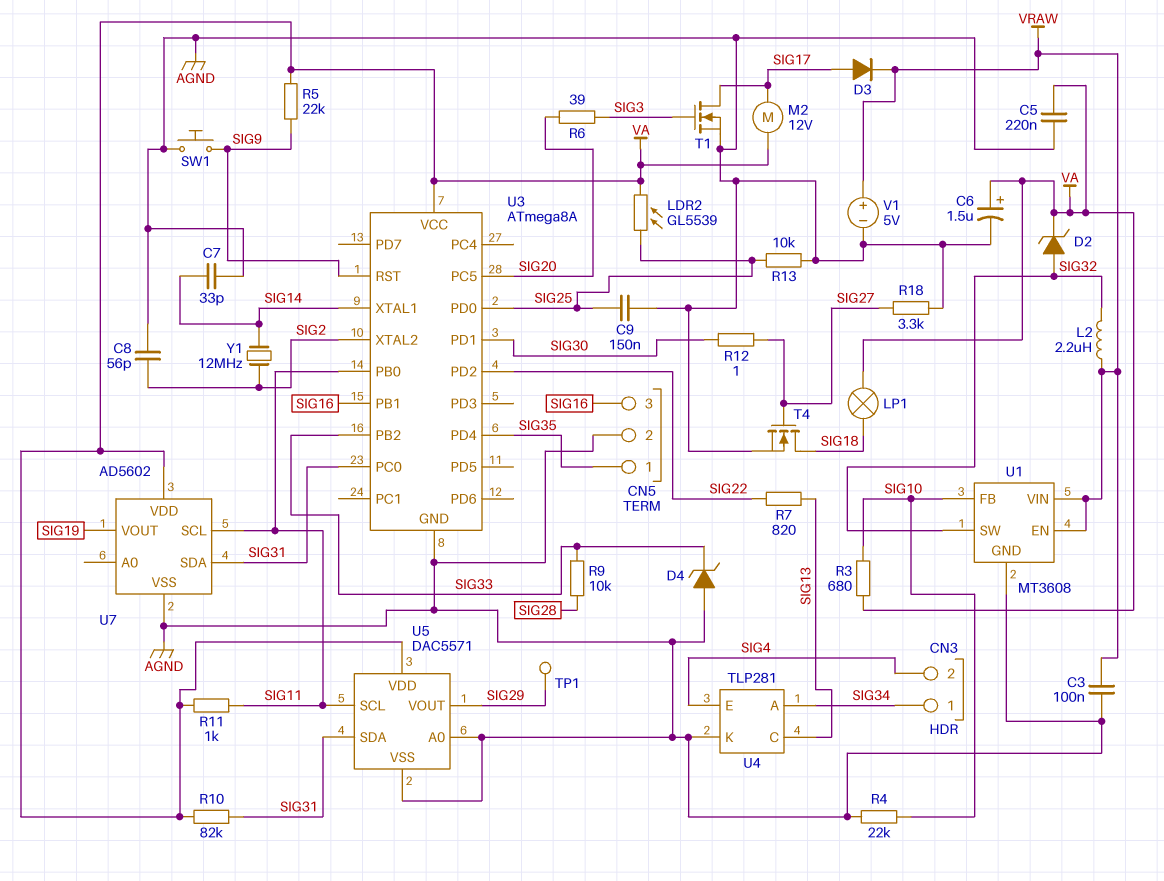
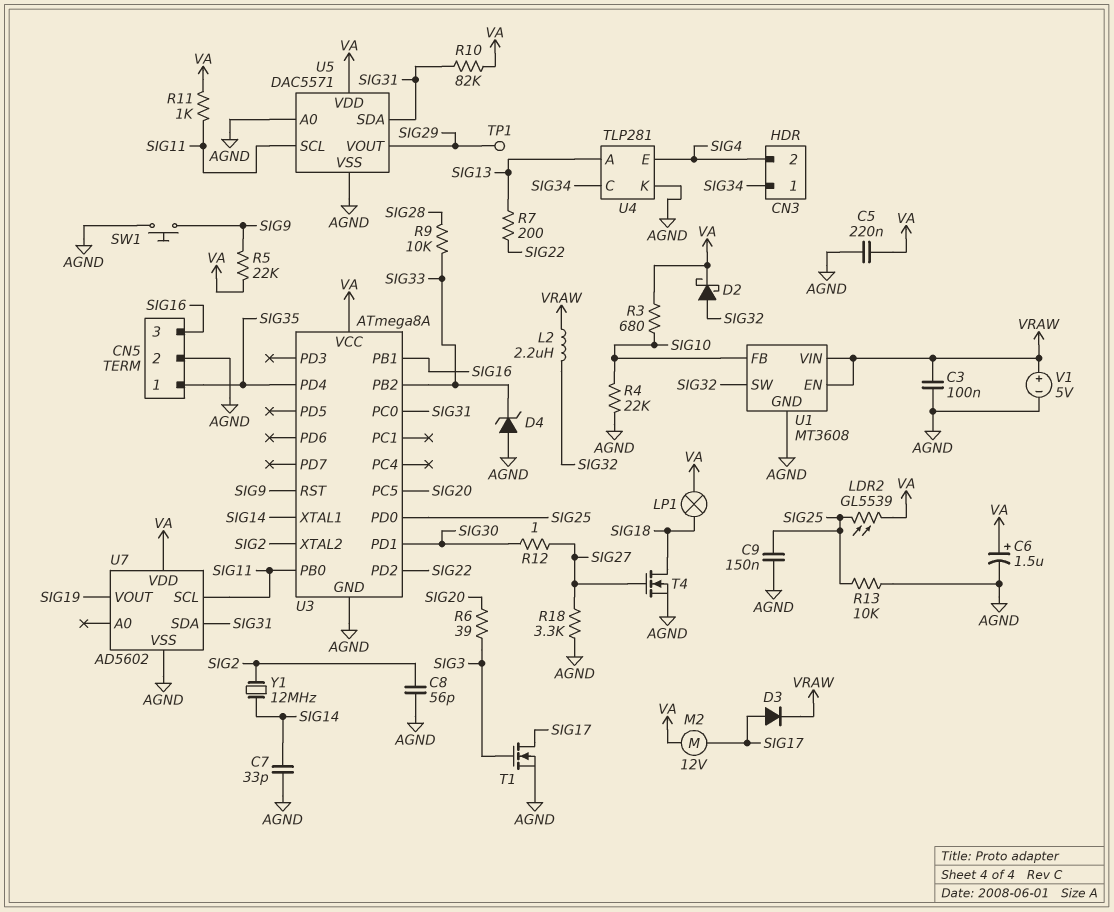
D2: zener (A SIG32, K VA) -> schottky (A SIG32, K VA)
R7: 820 (SIG13, SIG22) -> 200 (SIG13, SIG22)
U4 pin A: SIG34 -> SIG13
U4 pin C: SIG13 -> SIG34

